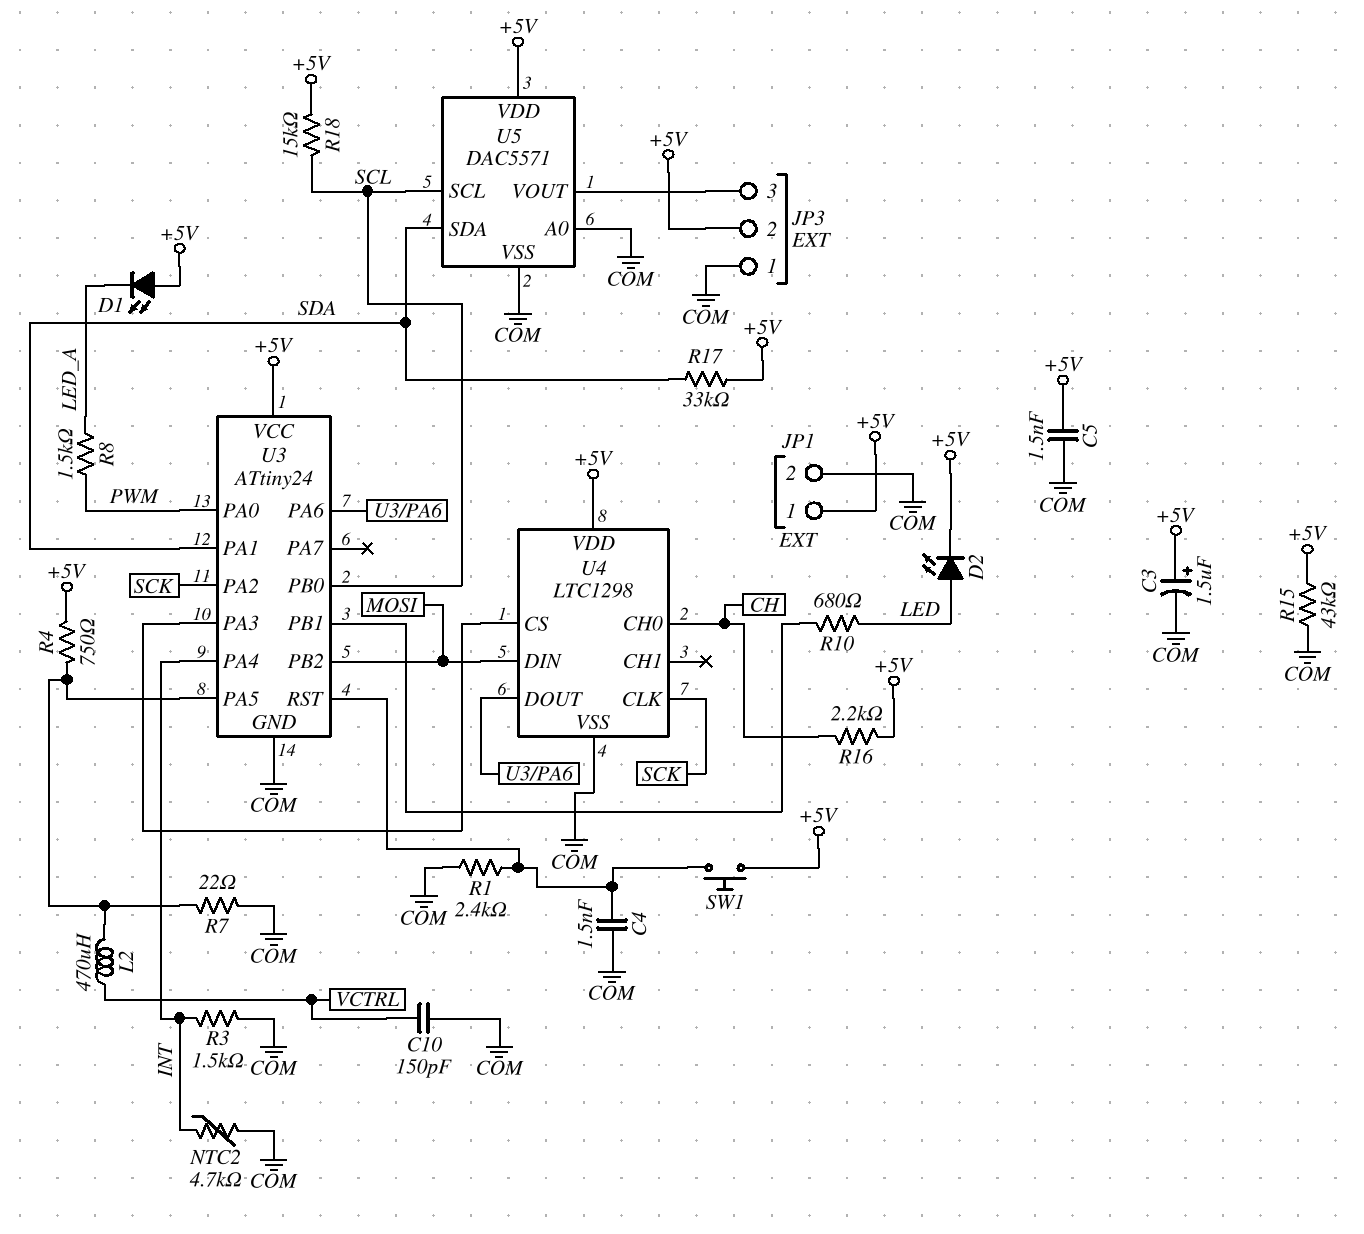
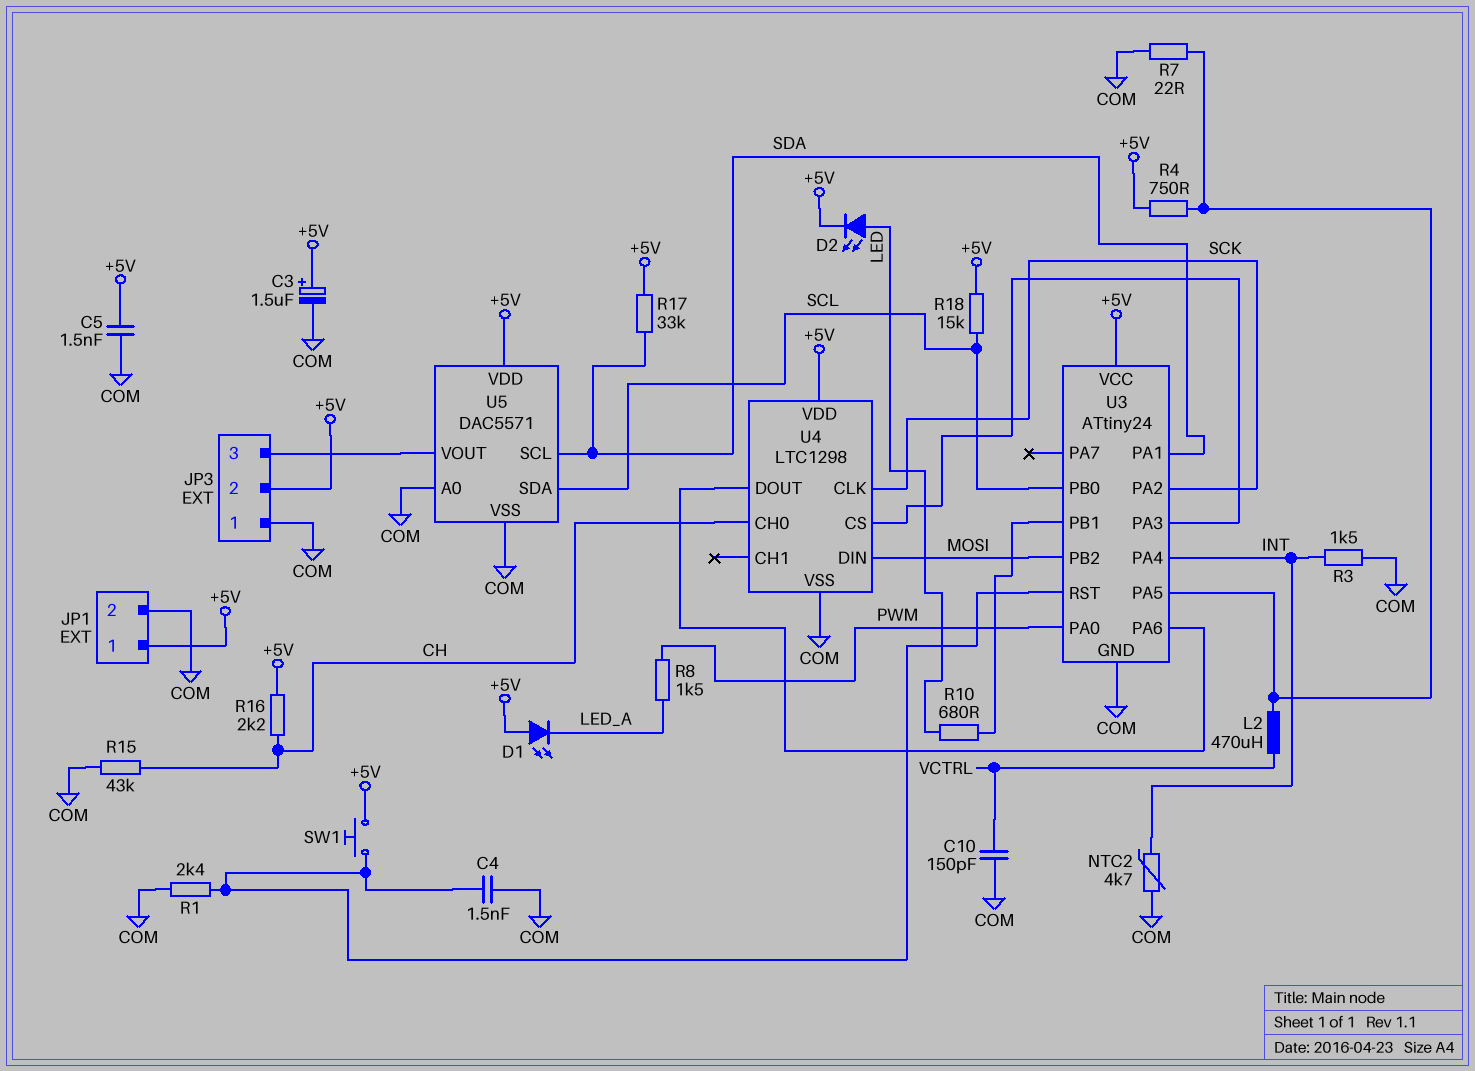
R15: 43k (+5V, COM) -> 43k (CH, COM)
U5 pin SCL: SCL -> SDA
U5 pin SDA: SDA -> SCL

